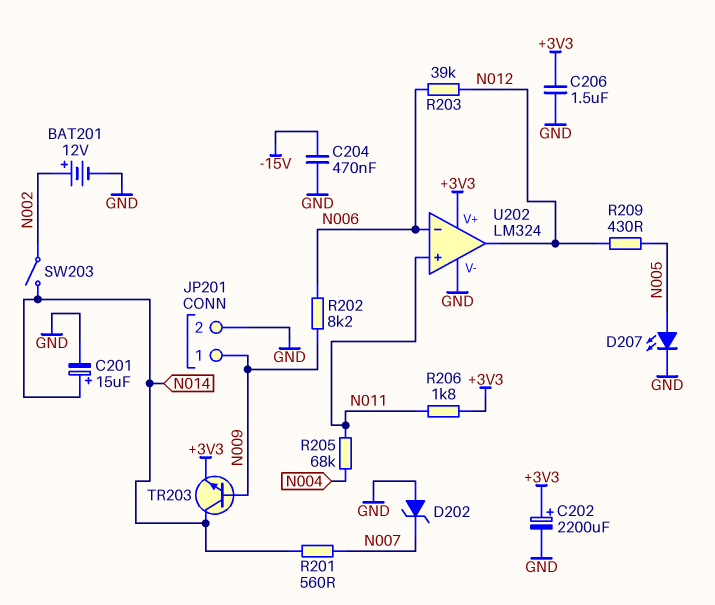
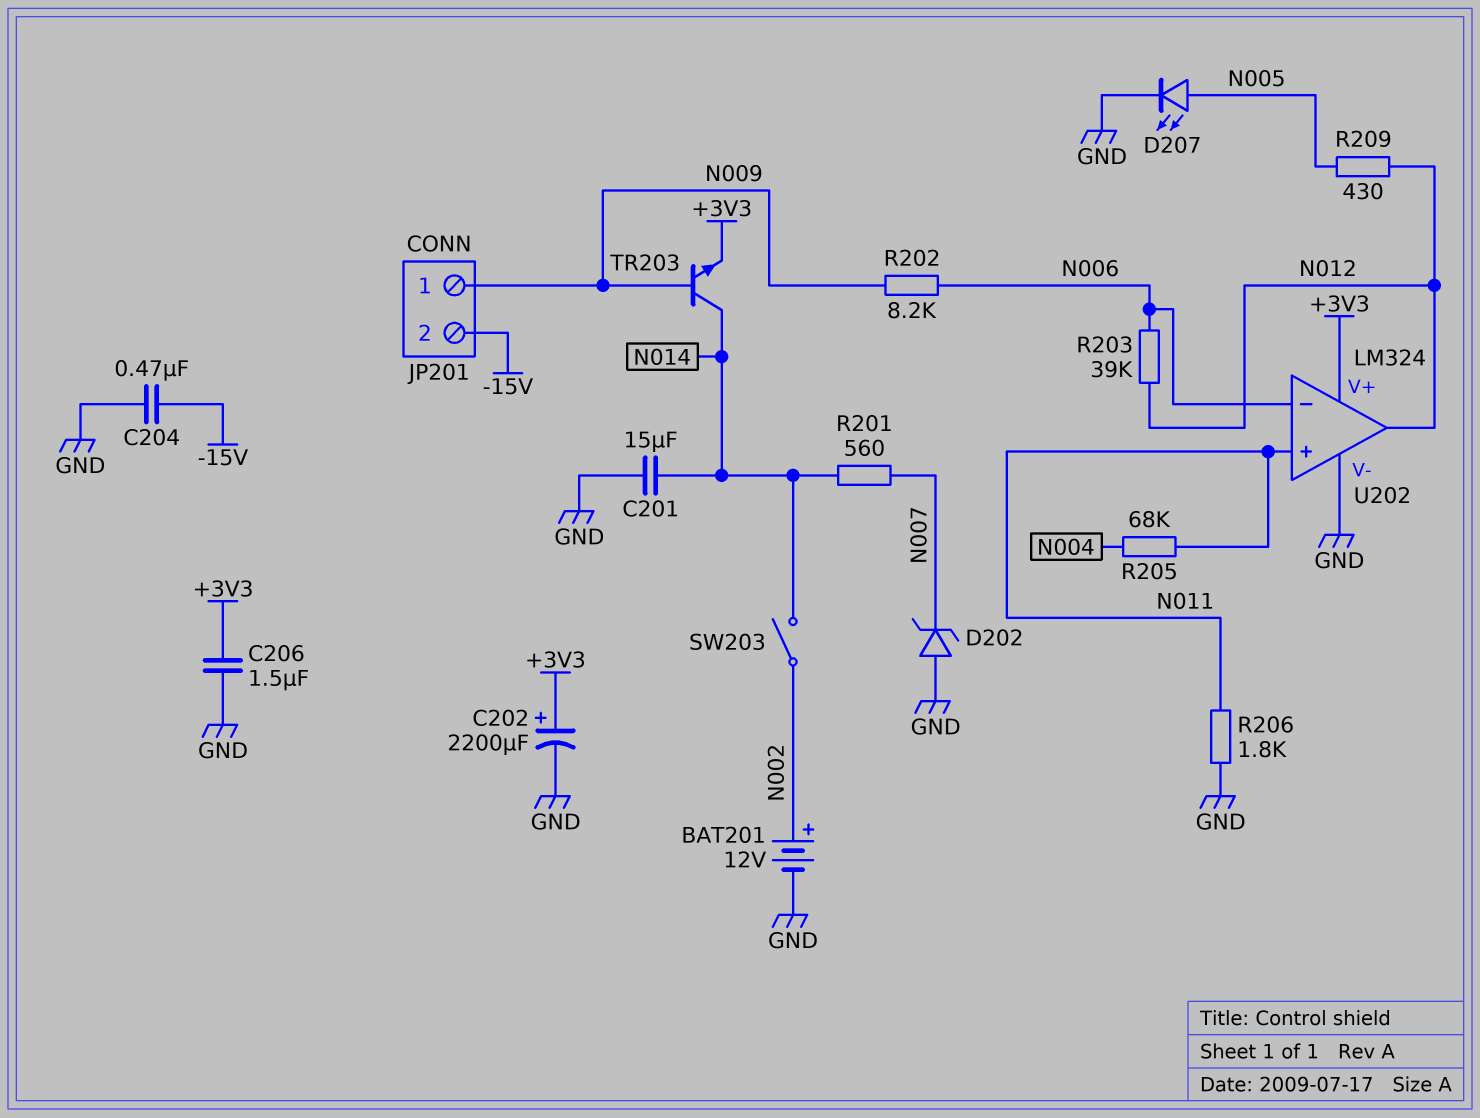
C201: 15uF (plus N014, minus GND) -> 15uF (GND, N014)
JP201 pin 2: GND -> -15V
R206: 1.8k (+3V3, N011) -> 1.8k (GND, N011)

